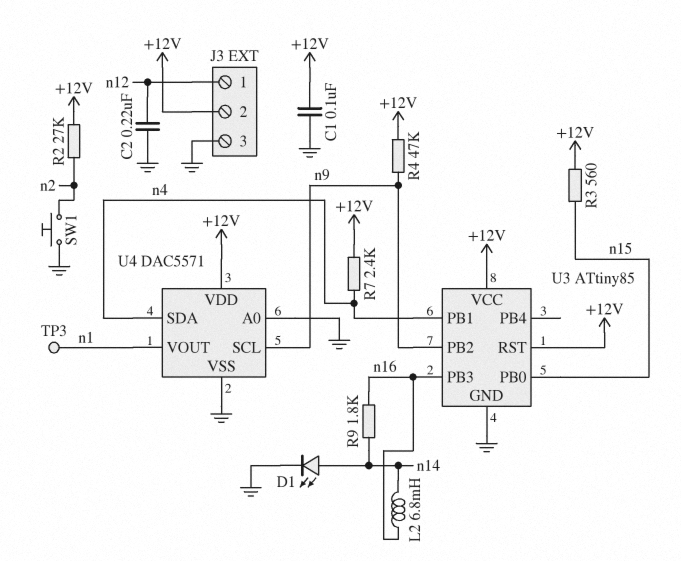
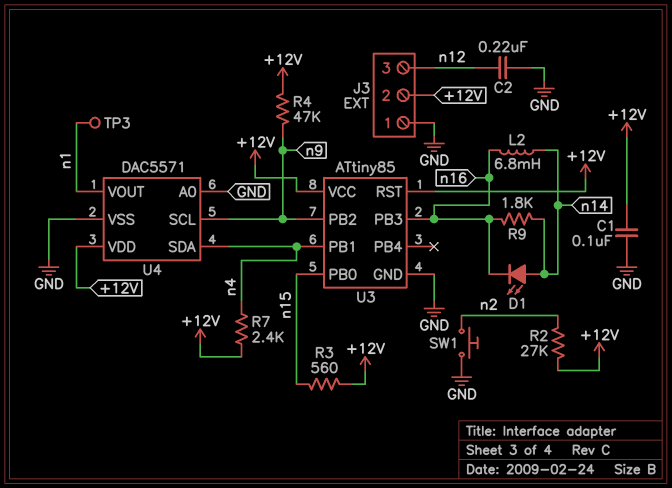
D1: LED (A n14, K GND) -> LED (A n14, K n16)
J3 pin 1: n12 -> GND
J3 pin 3: GND -> n12

